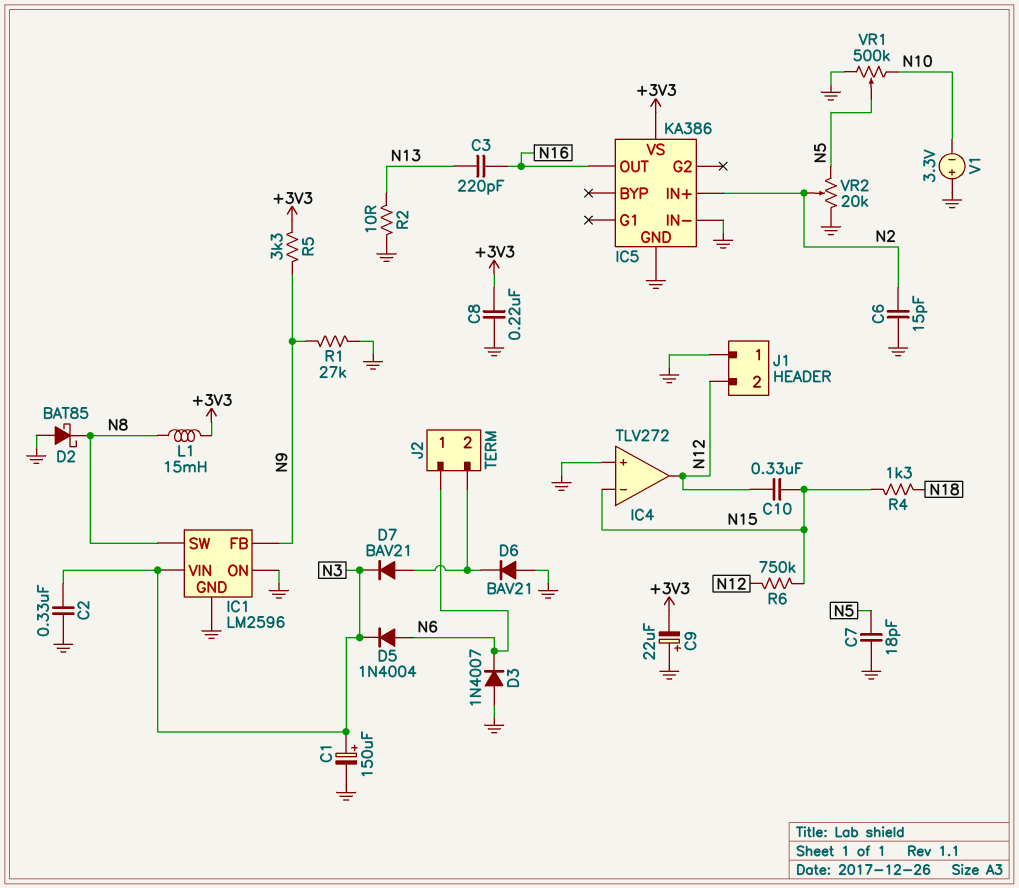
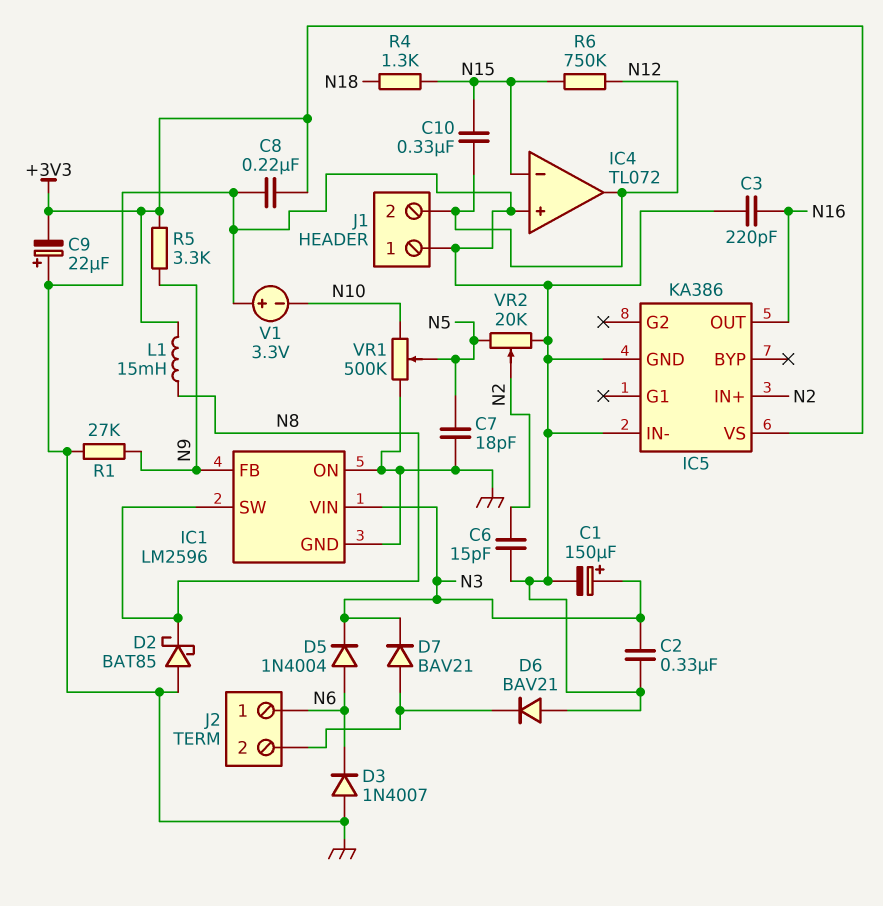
C3: 220pF (N13, N16) -> 220pF (GND, N16)
IC4: TLV272 -> TL072
R2: 10 (GND, N13) -> none

